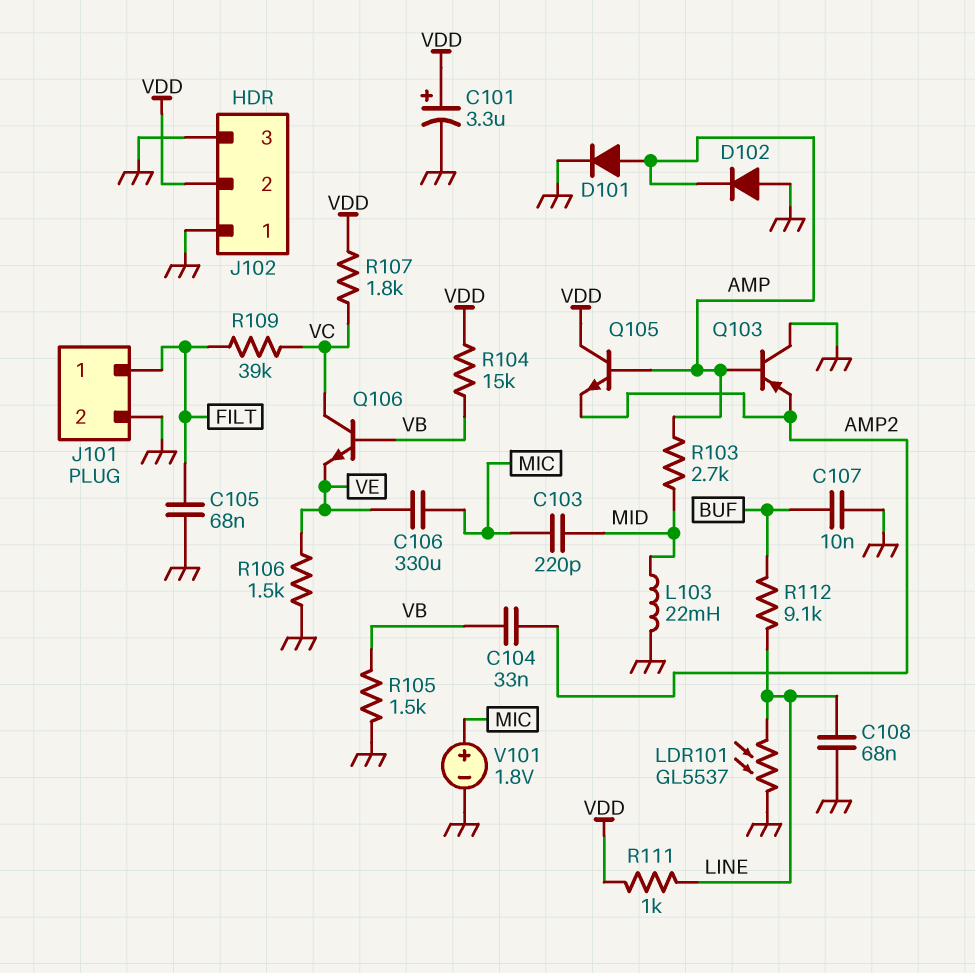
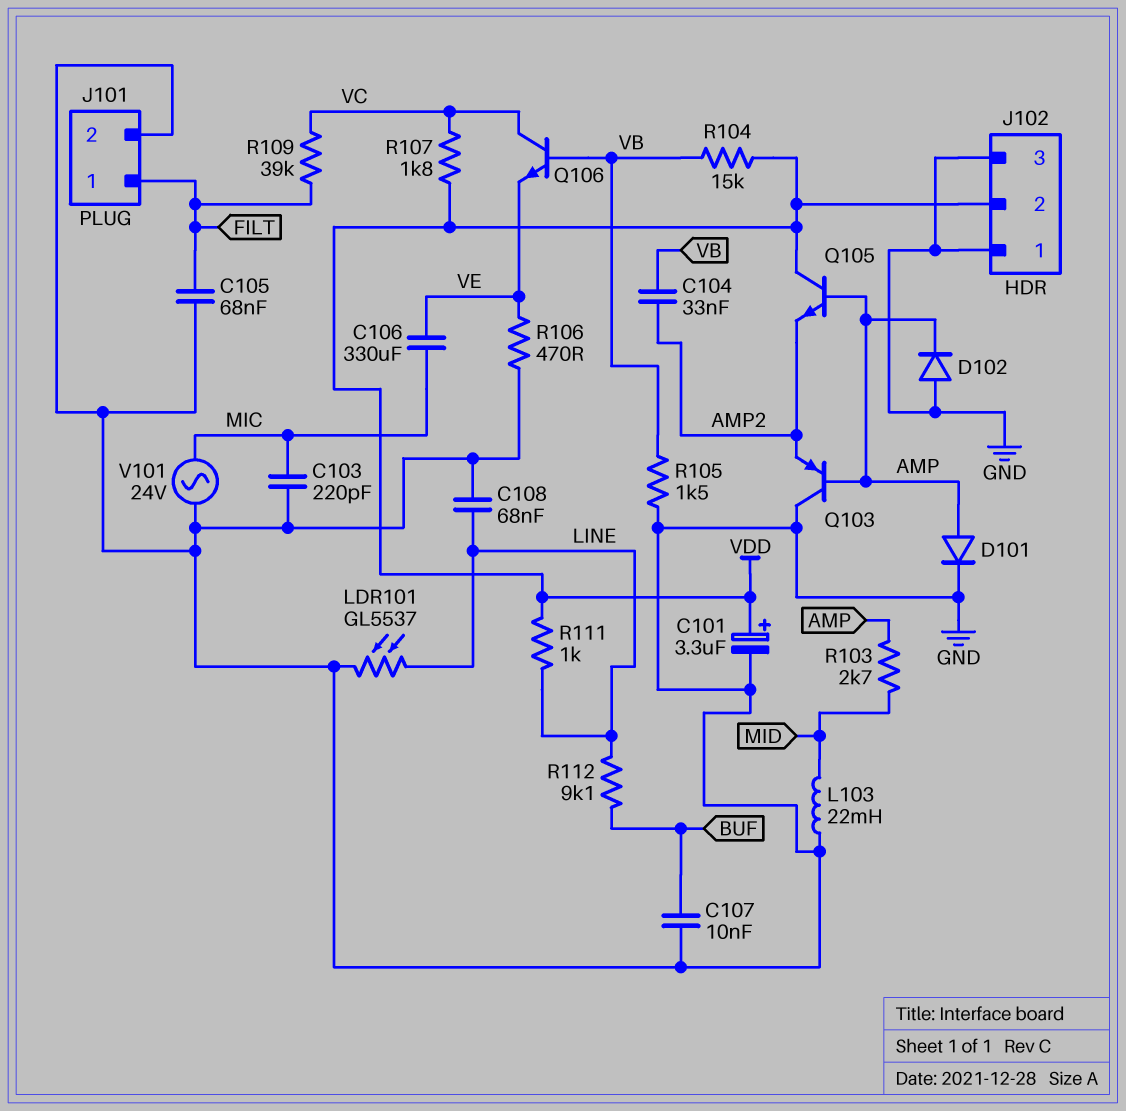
C103: 220pF (MIC, MID) -> 220pF (GND, MIC)
R106: 1.5k (GND, VE) -> 470 (GND, VE)
V101: 1.8V (plus MIC, minus GND) -> AC 24V (GND, MIC)

